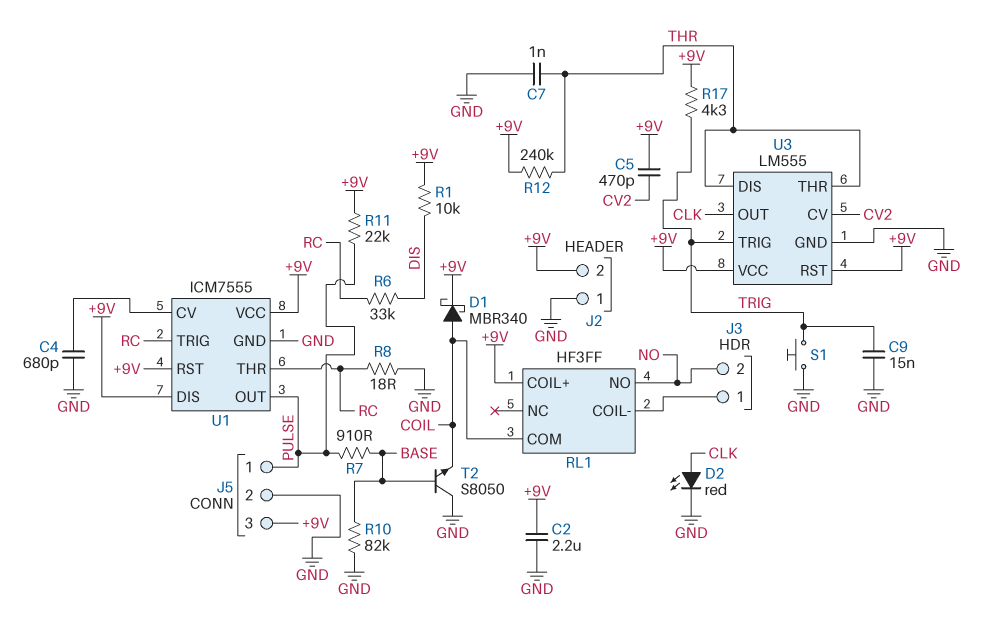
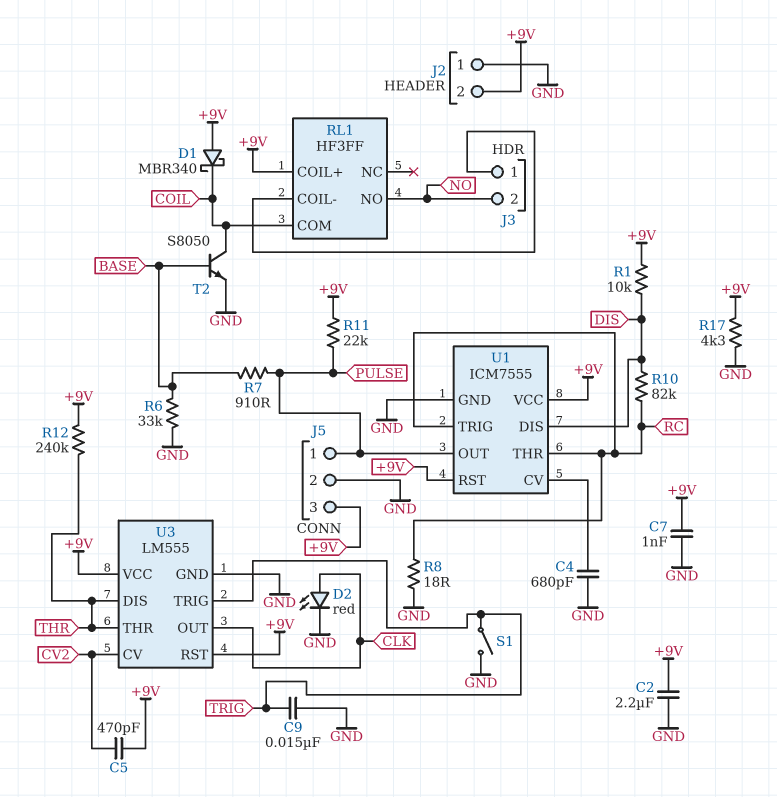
C7: 1nF (GND, THR) -> 1nF (+9V, GND)
D1: schottky MBR340 (A COIL, K +9V) -> schottky MBR340 (A +9V, K COIL)
R6: 33k (DIS, RC) -> 33k (BASE, GND)
R10: 82k (BASE, GND) -> 82k (DIS, RC)
R17: 4.3k (+9V, TRIG) -> 4.3k (+9V, GND)
S1: button (GND, TRIG) -> switch (GND, TRIG)
T2: NPN S8050 (B BASE, C GND, E COIL) -> NPN S8050 (B BASE, C COIL, E GND)
U1 pin DIS: +9V -> DIS

